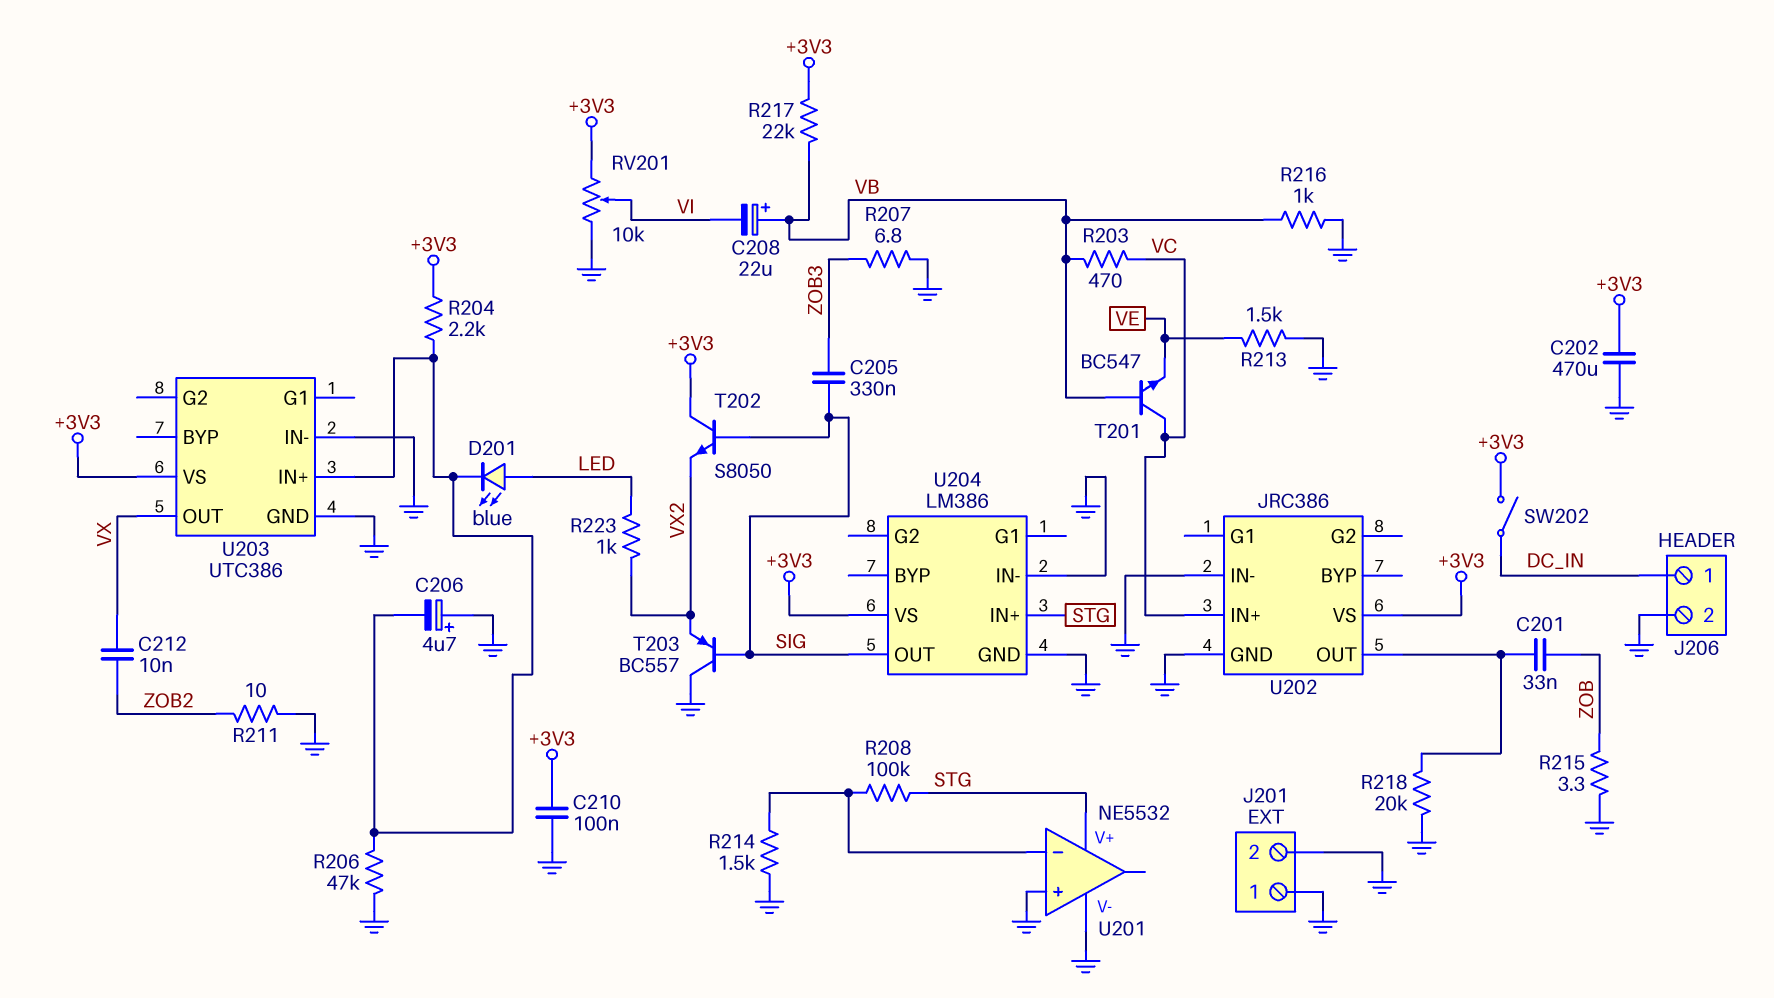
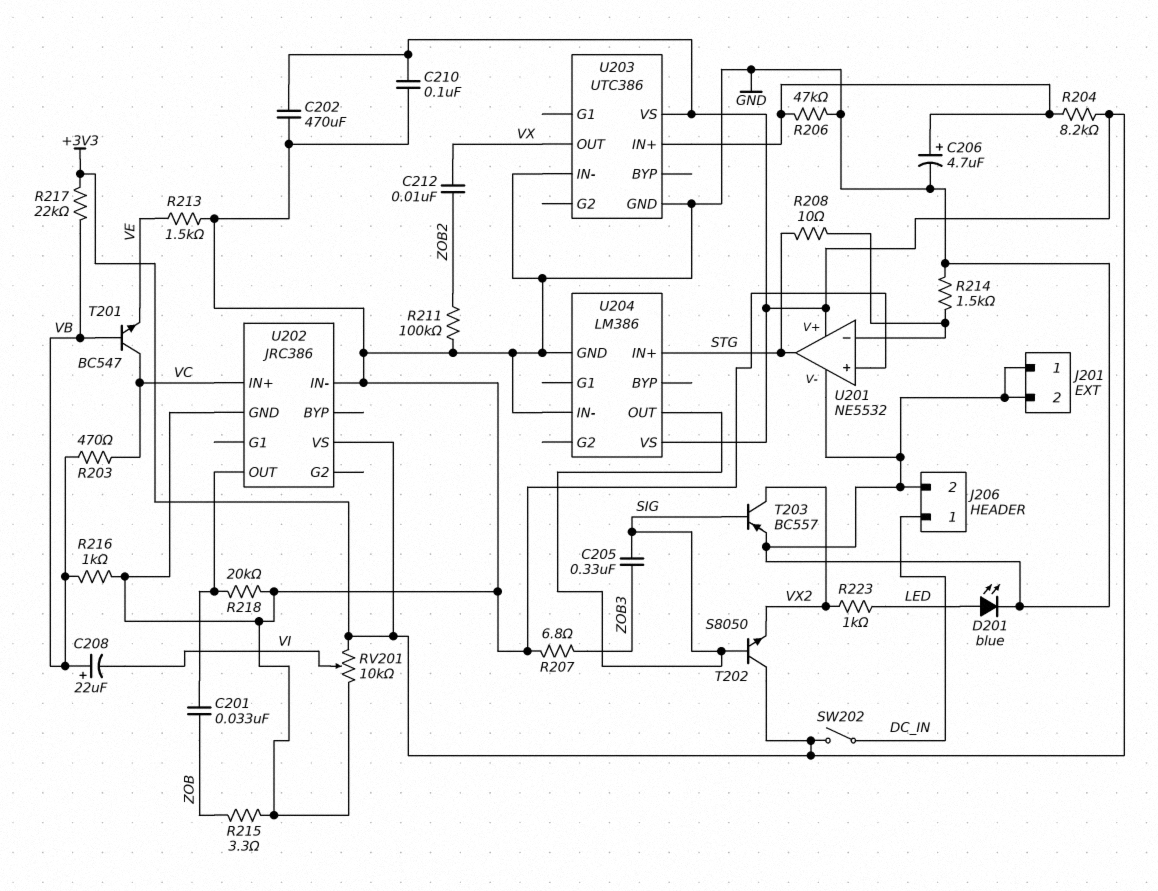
C206: 4.7uF (plus GND, minus U203/IN+) -> 4.7uF (plus U203/IN+, minus GND)
D201: LED blue (A LED, K U203/IN+) -> LED blue (A LED, K GND)
R204: 2.2k (+3V3, U203/IN+) -> 8.2k (+3V3, U203/IN+)
R208: 100k (STG, U201/in-) -> 10 (STG, U201/in-)
R211: 10 (GND, ZOB2) -> 100k (GND, ZOB2)
T203: PNP BC557 (B SIG, C GND, E VX2) -> PNP BC557 (B SIG, C VX2, E GND)
U201 pin V+: STG -> +3V3
U201 pin out: none -> STG

